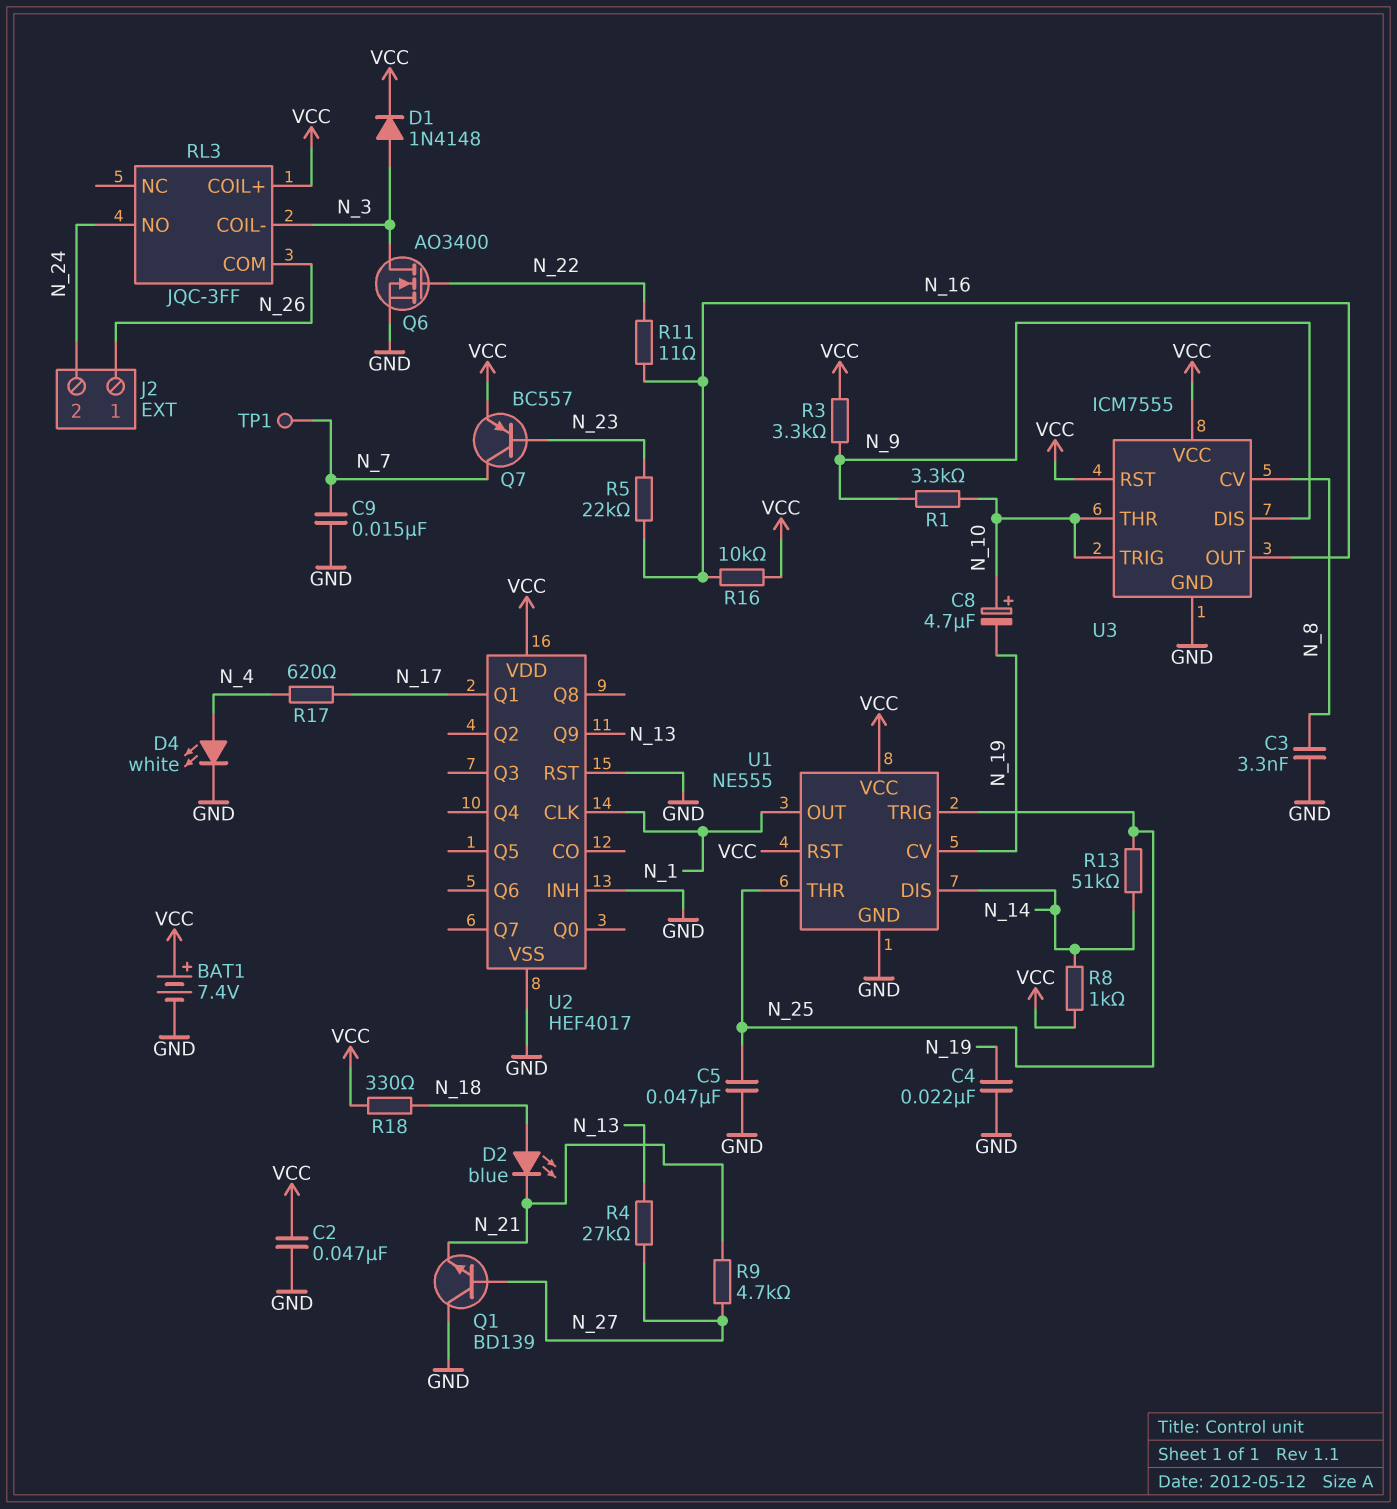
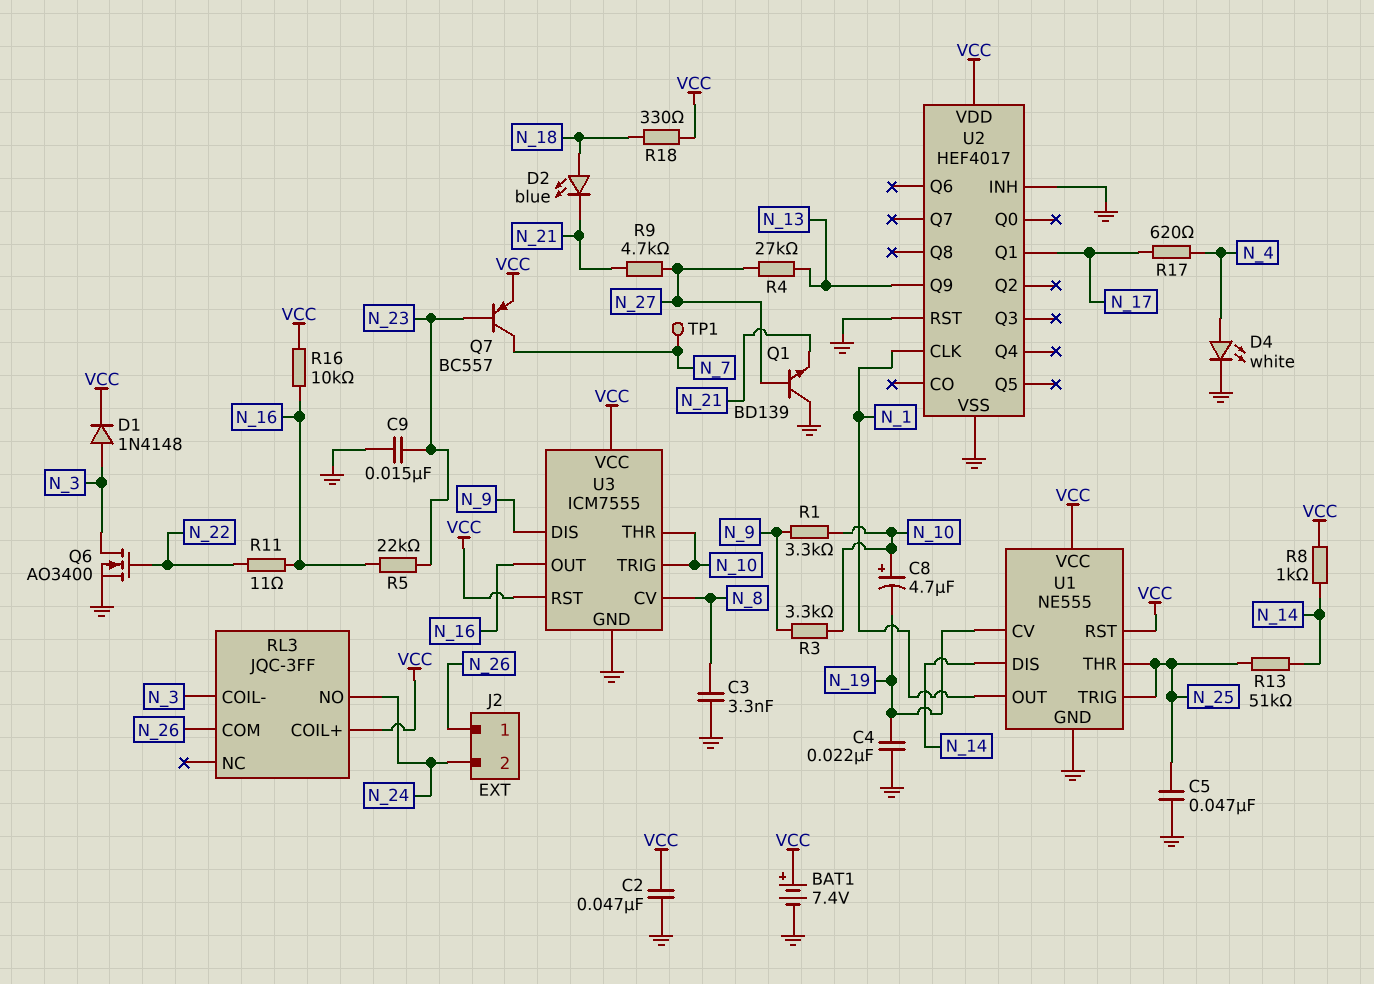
C9: 15nF (GND, N_7) -> 15nF (GND, N_23)
R3: 3.3k (N_9, VCC) -> 3.3k (N_9, N_10)

